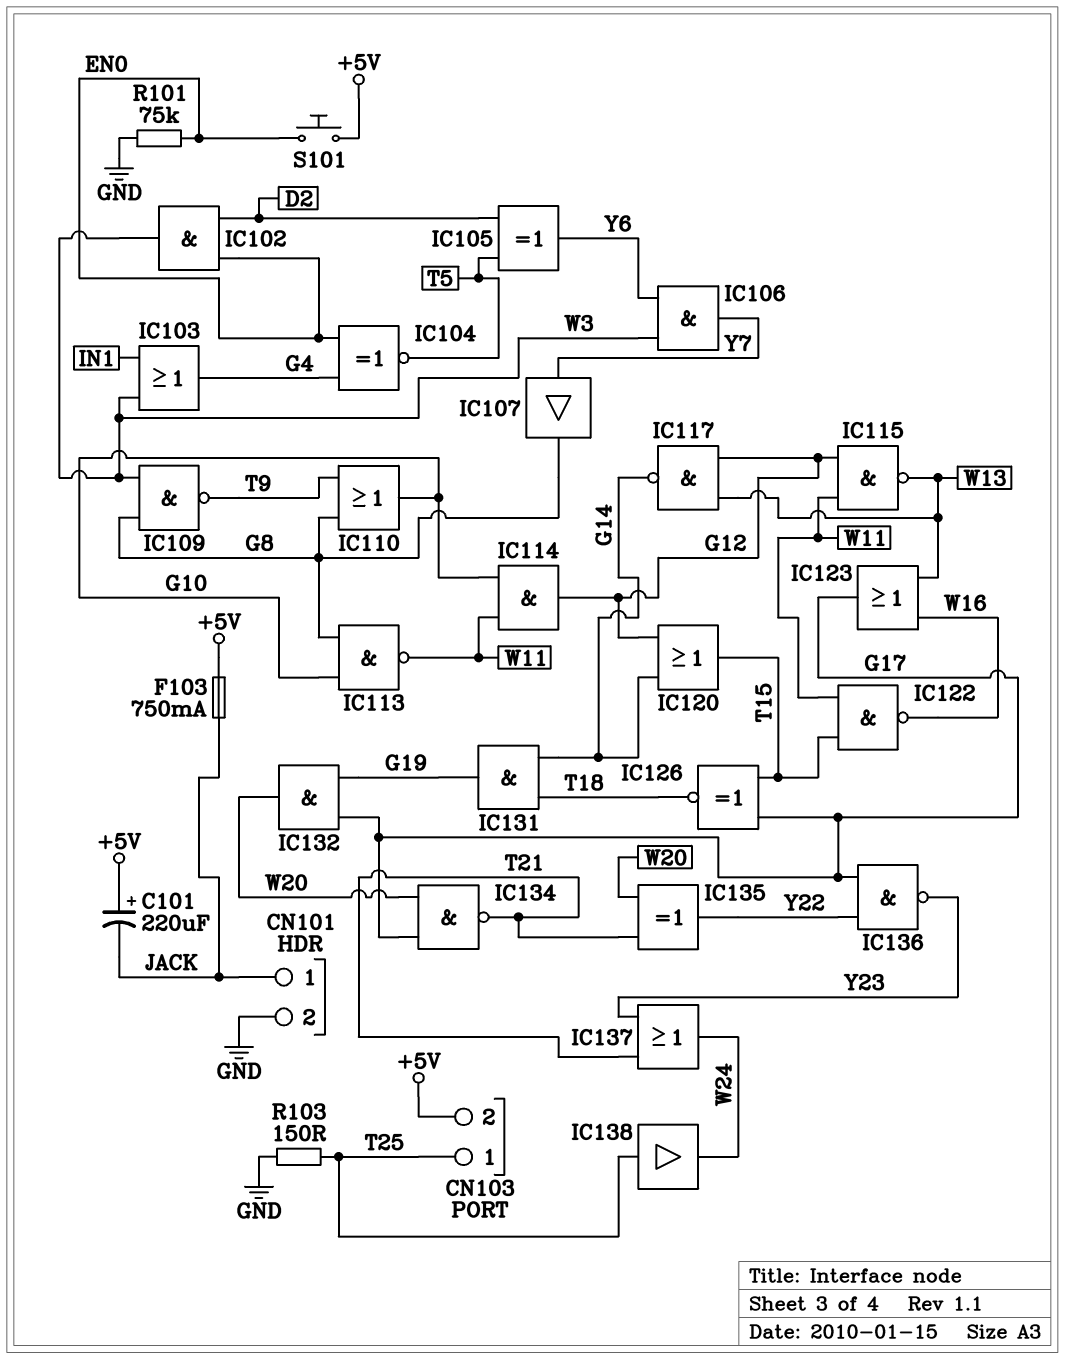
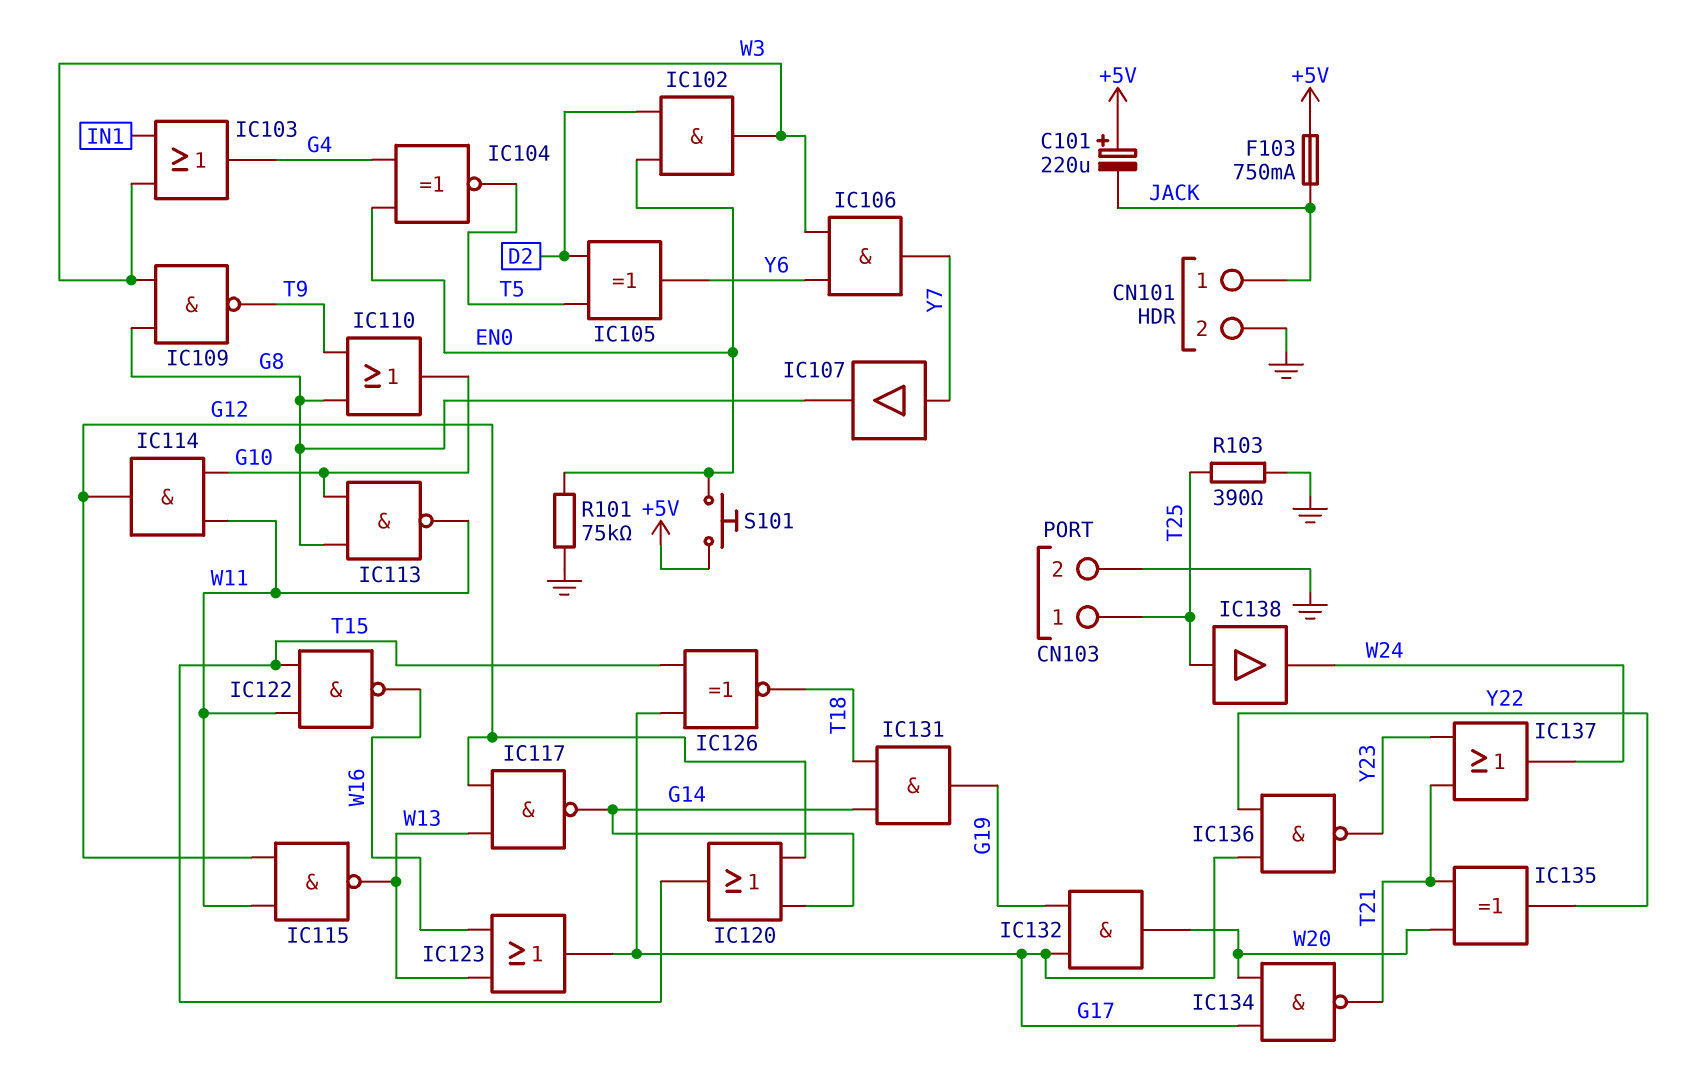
CN103 pin 2: +5V -> GND
R103: 150 (GND, T25) -> 390 (GND, T25)

